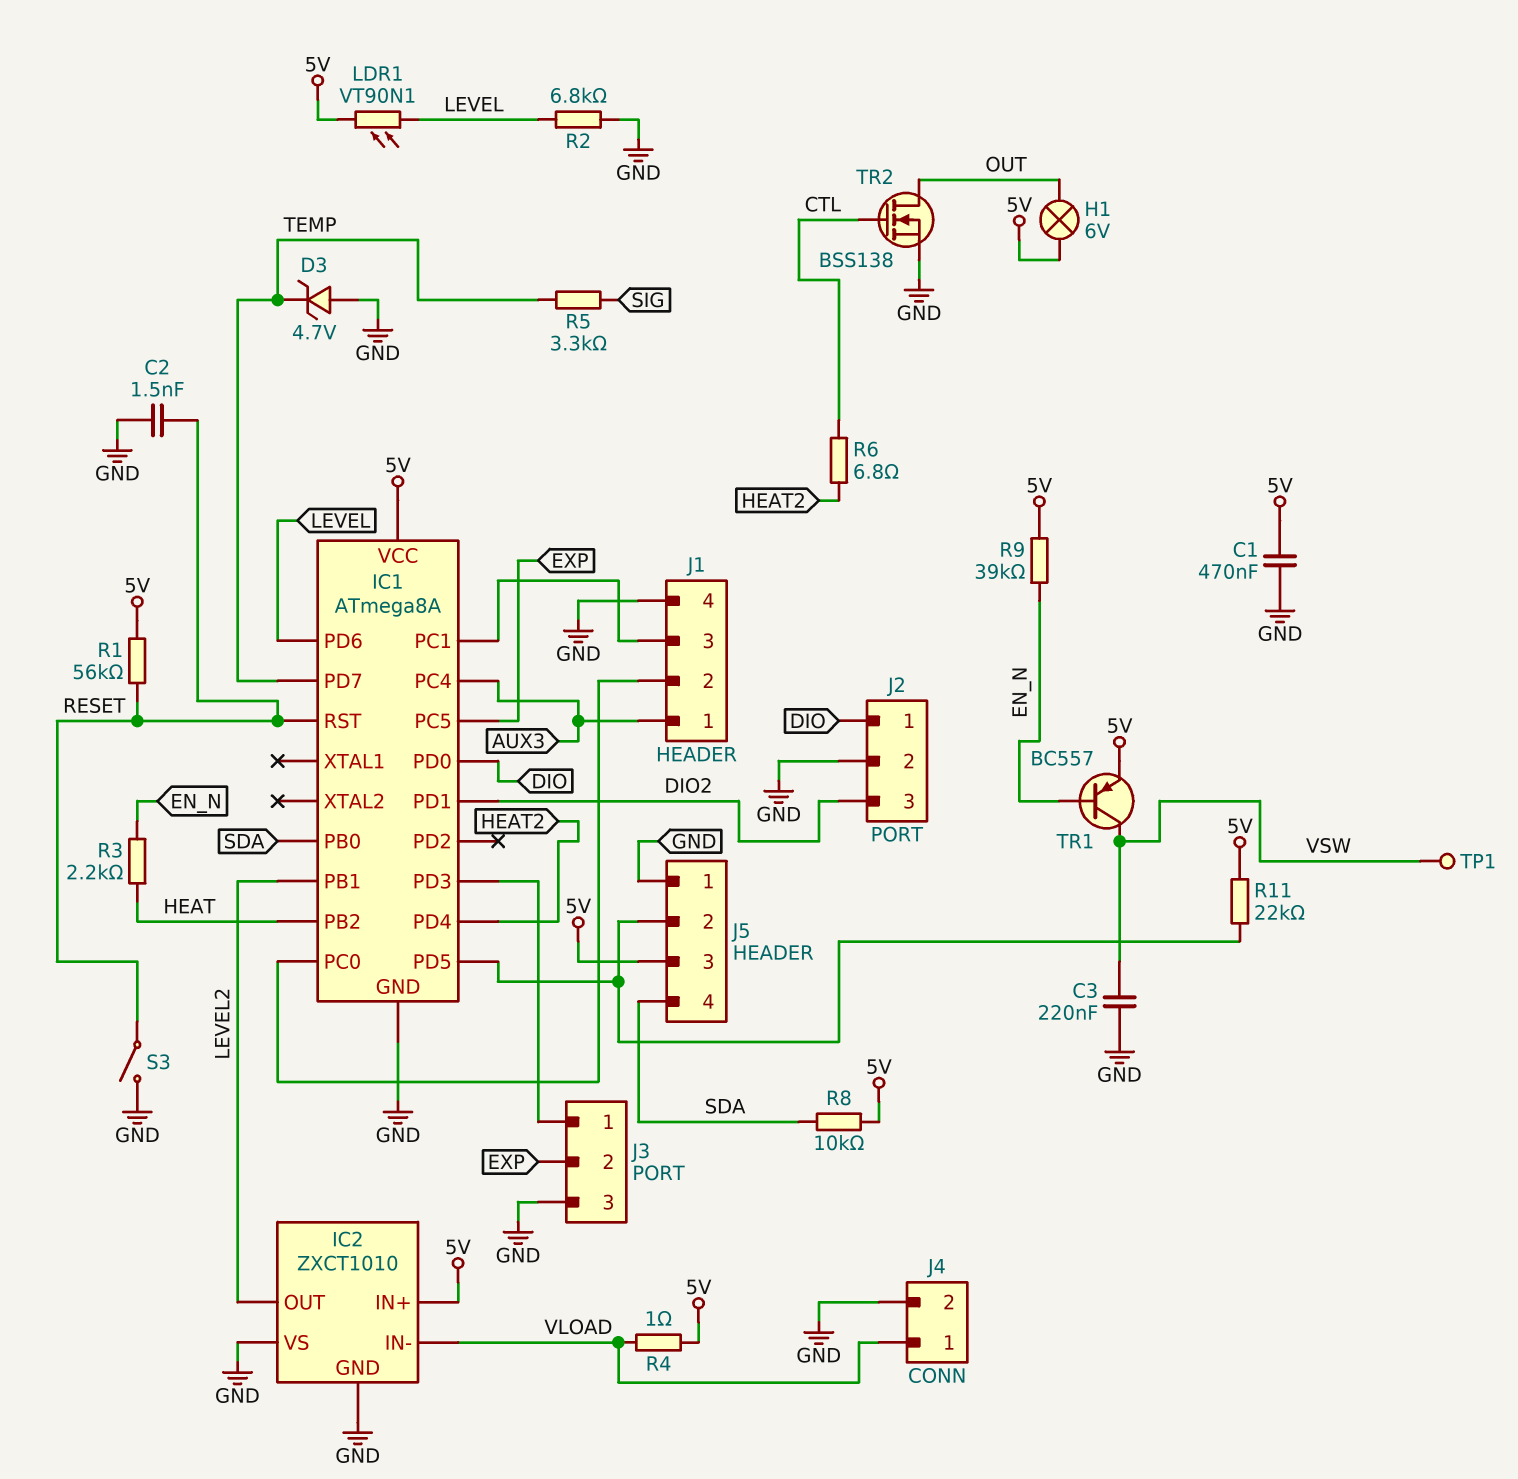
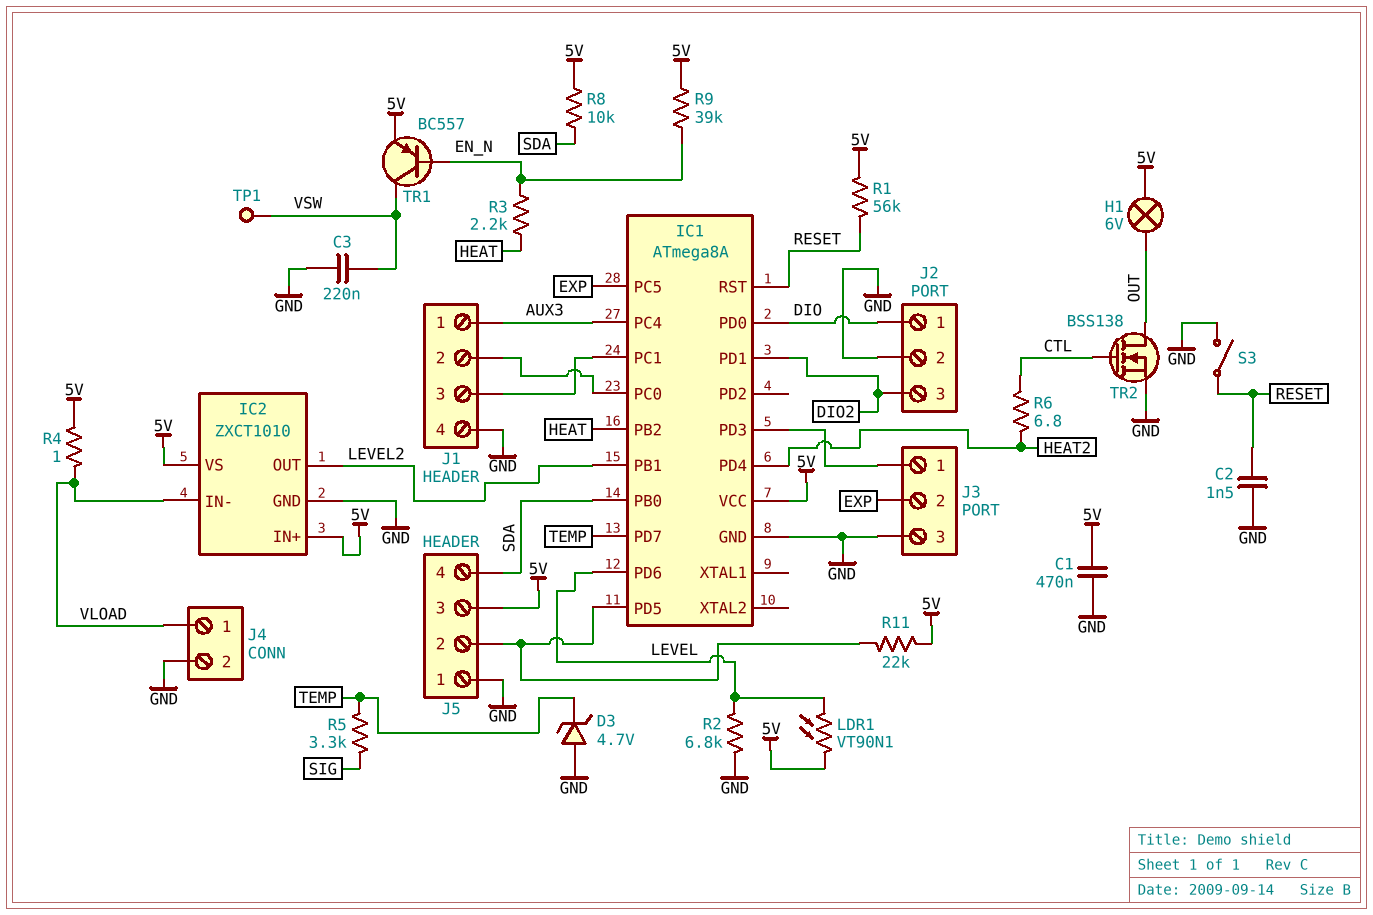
IC2 pin VS: GND -> 5V

